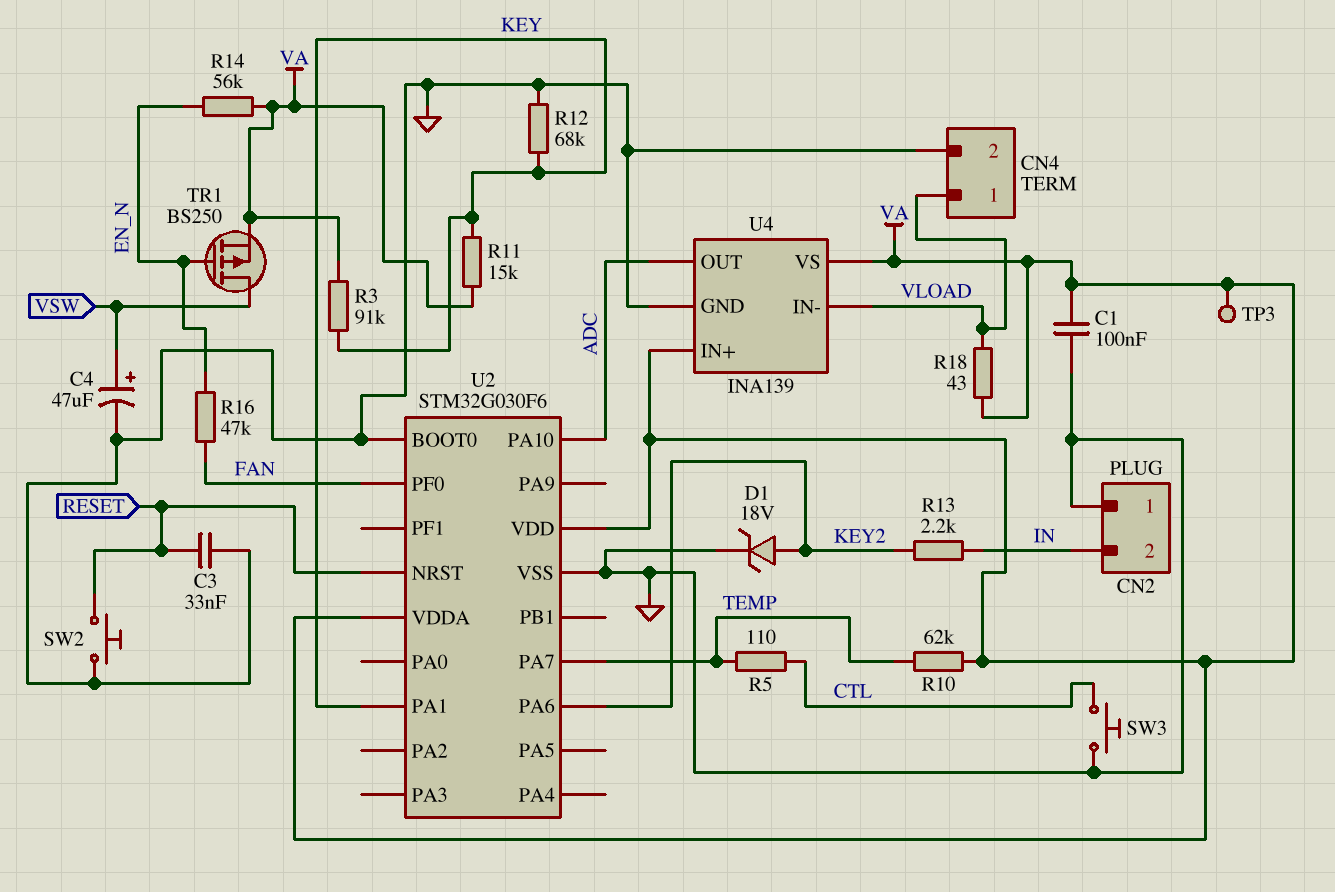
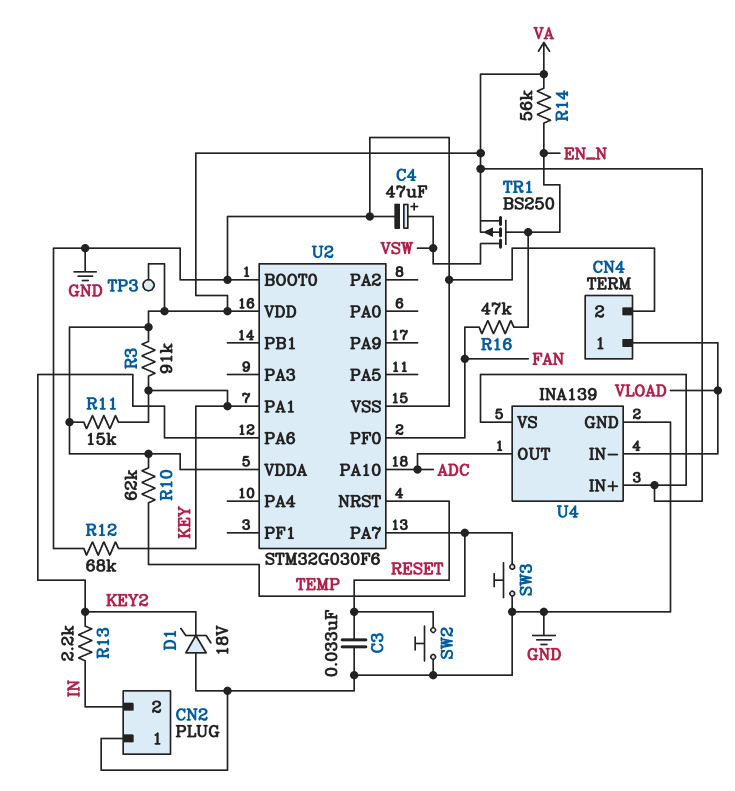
C1: 100nF (GND, VA) -> none
D1: zener 18V (A KEY2, K GND) -> zener 18V (A GND, K KEY2)
R5: 110 (CTL, TEMP) -> none
R18: 43 (VA, VLOAD) -> none
SW3: button (CTL, GND) -> button (GND, TEMP)

